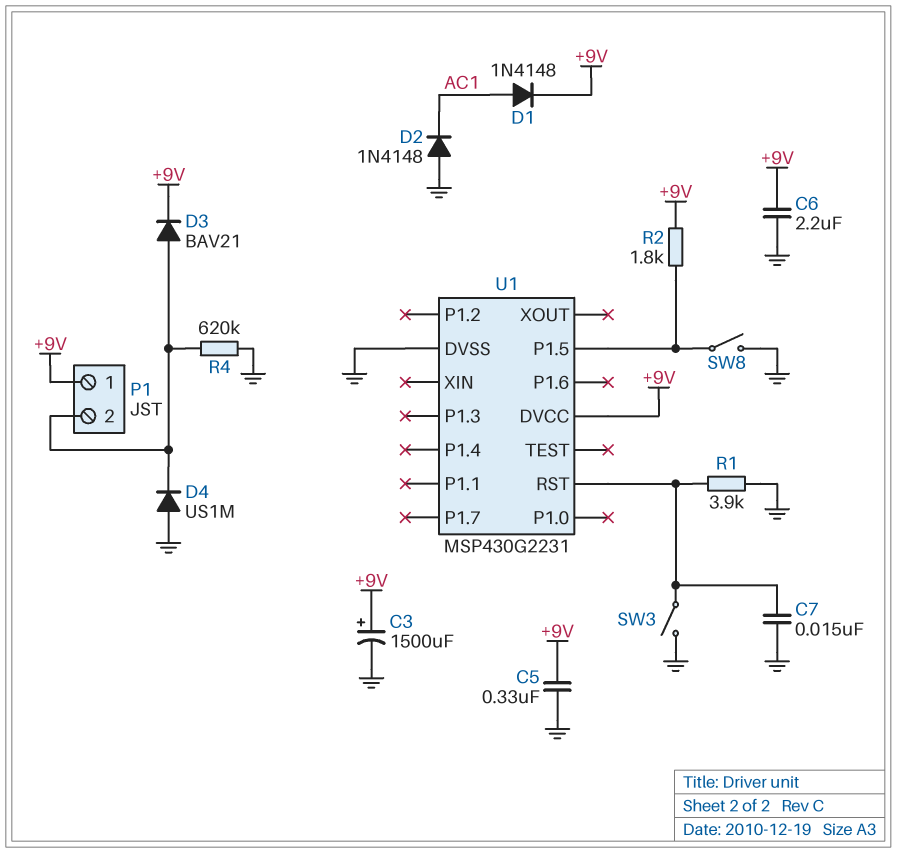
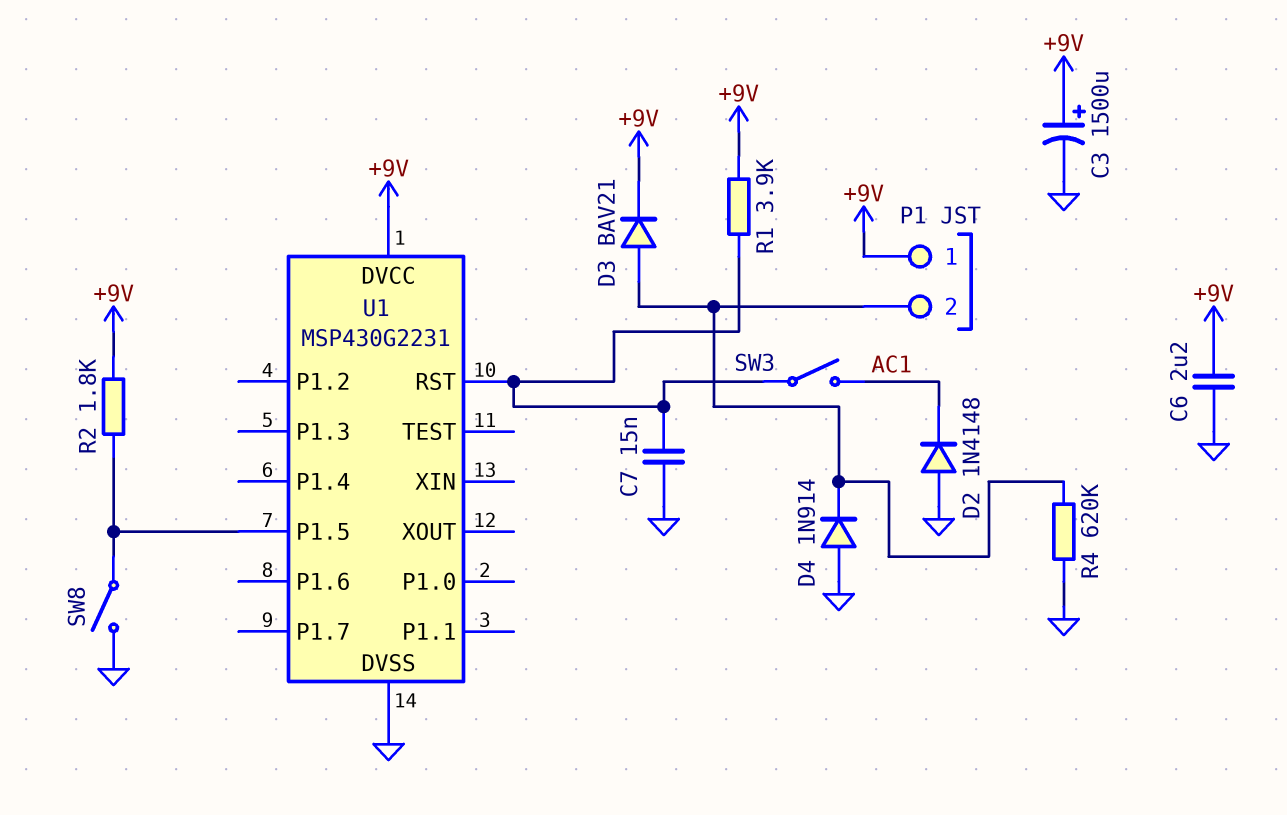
C5: 330nF (+9V, GND) -> none
D1: diode 1N4148 (A AC1, K +9V) -> none
D4: diode US1M (A GND, K P1/2) -> diode 1N914 (A GND, K P1/2)
R1: 3.9k (GND, U1/RST) -> 3.9k (+9V, U1/RST)
SW3: switch (GND, U1/RST) -> switch (AC1, U1/RST)

